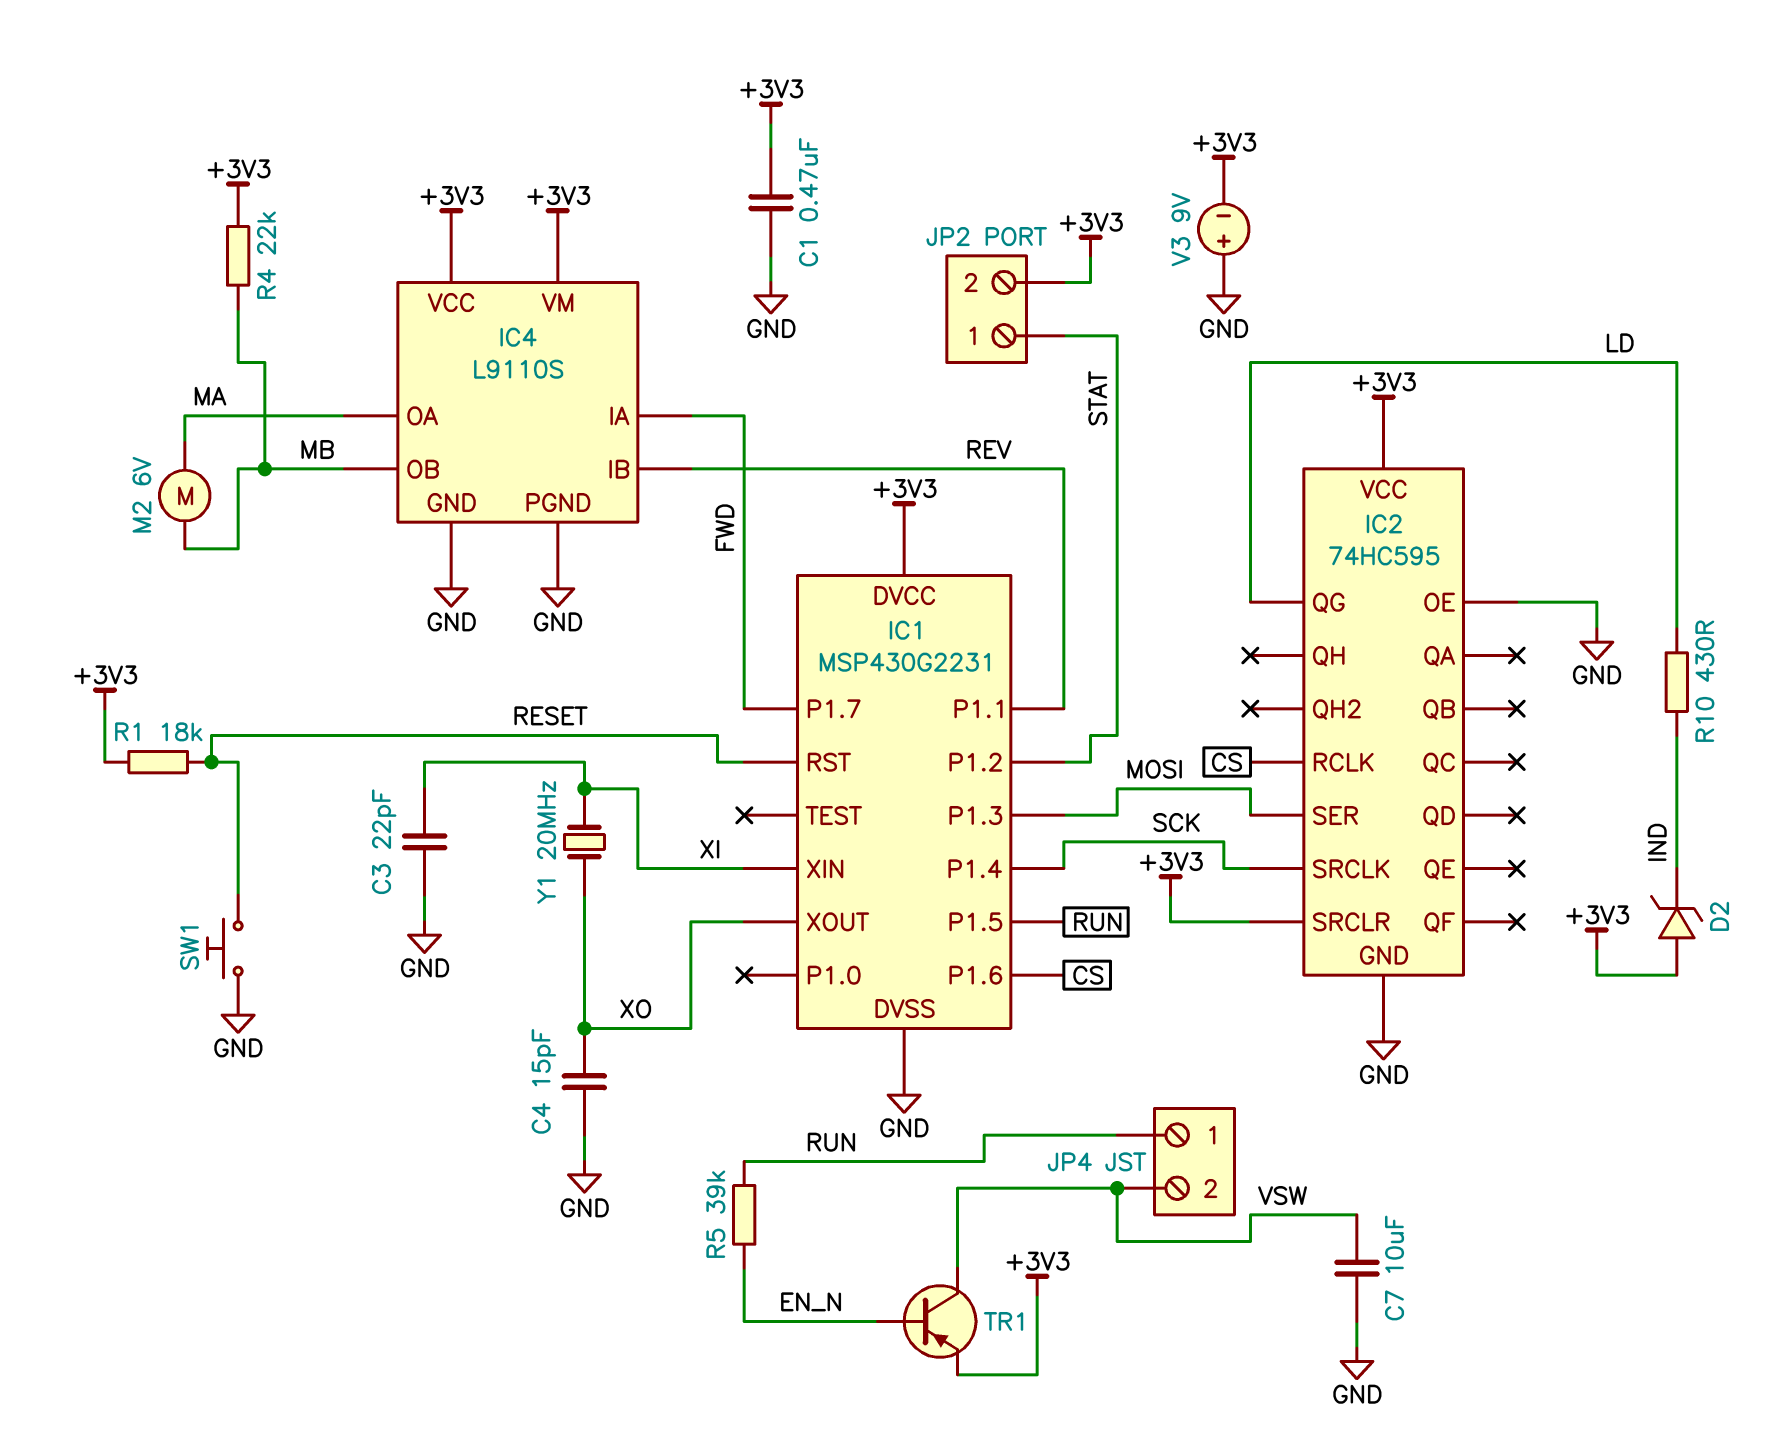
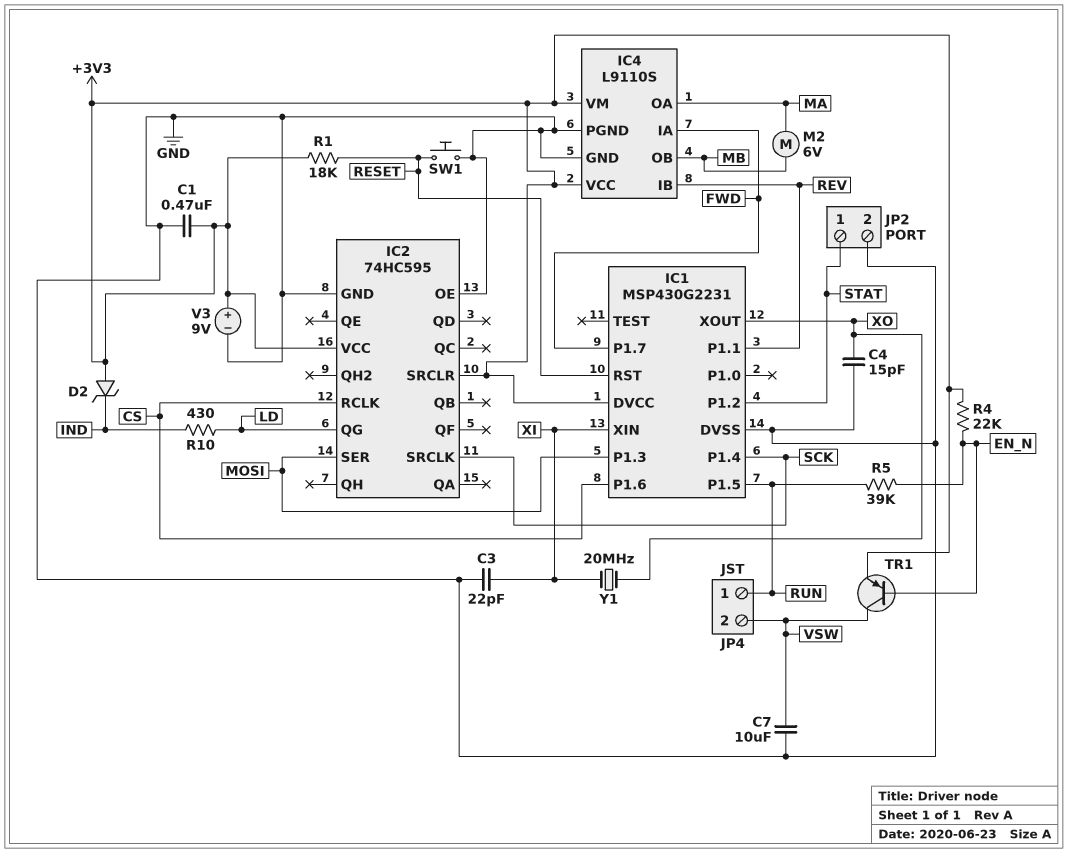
JP2 pin 2: +3V3 -> GND
R4: 22k (+3V3, MB) -> 22k (+3V3, EN_N)
V3: 9V (plus GND, minus +3V3) -> 9V (plus +3V3, minus GND)

